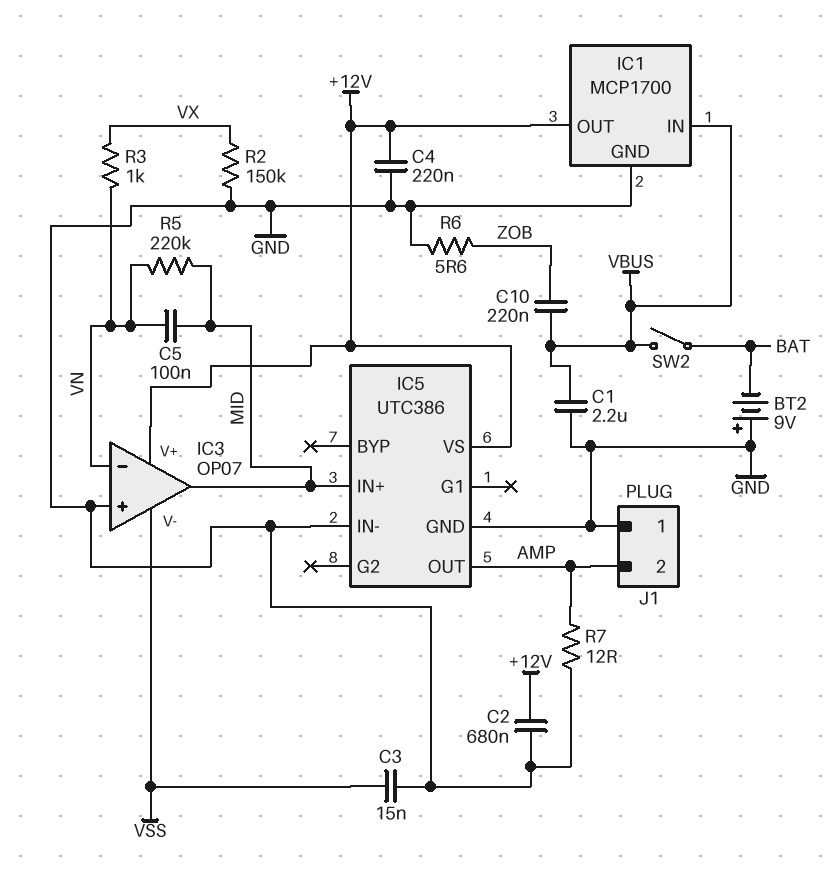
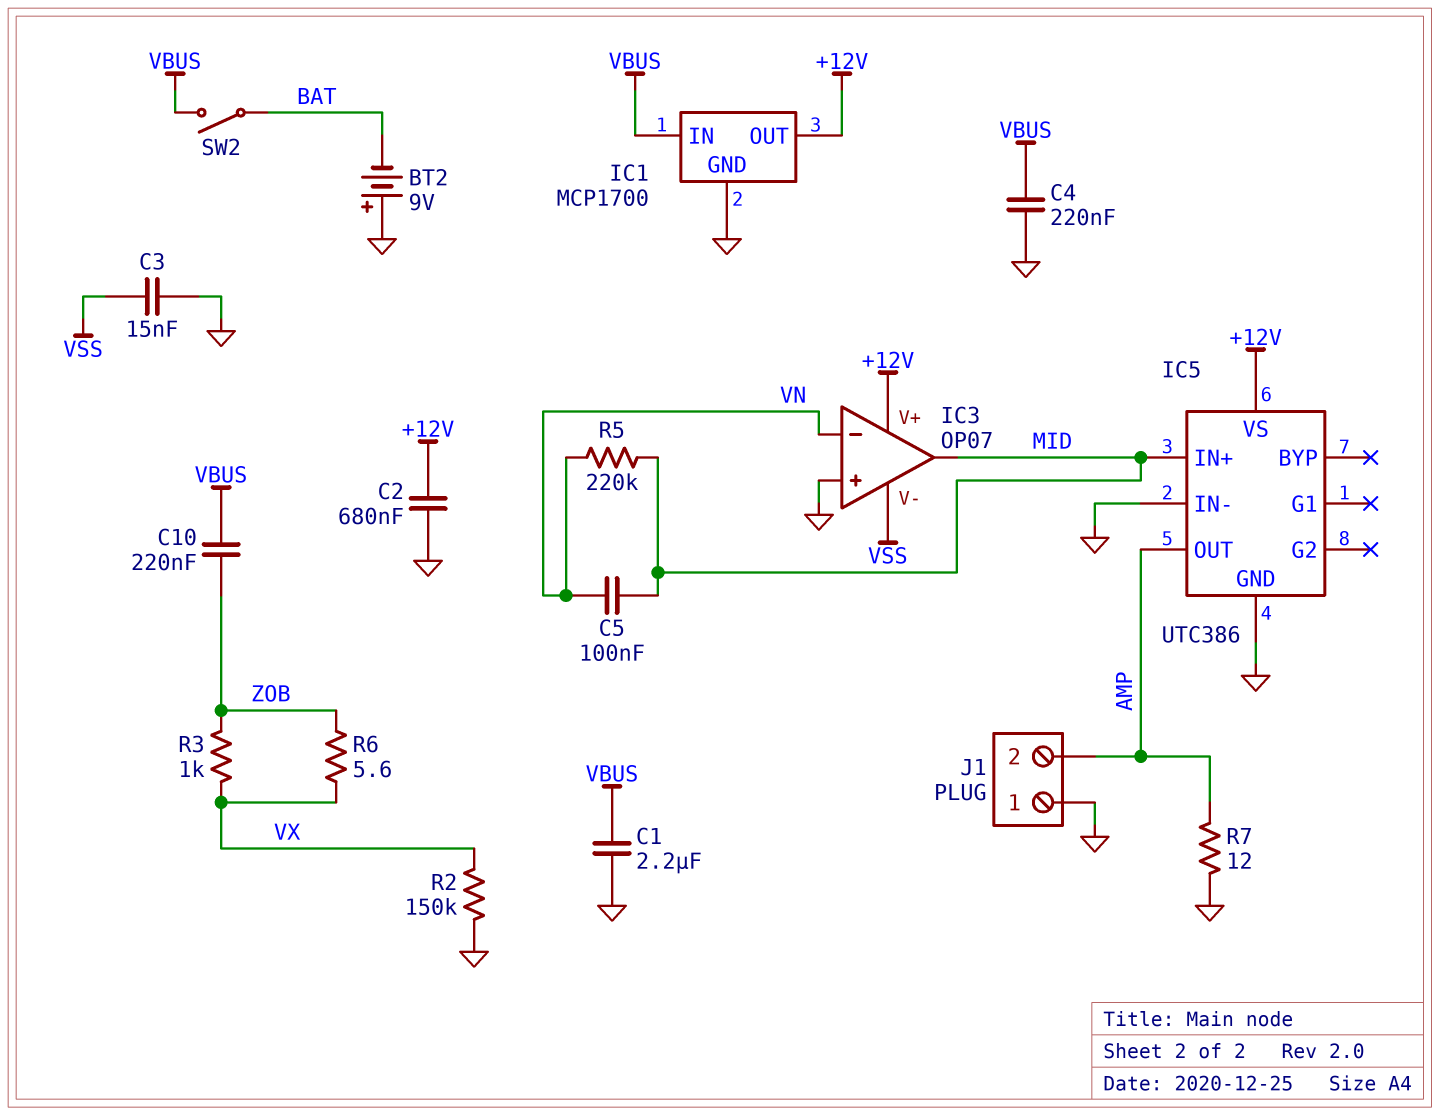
C4: 220nF (+12V, GND) -> 220nF (GND, VBUS)
R3: 1k (VN, VX) -> 1k (VX, ZOB)
R6: 5.6 (GND, ZOB) -> 5.6 (VX, ZOB)

